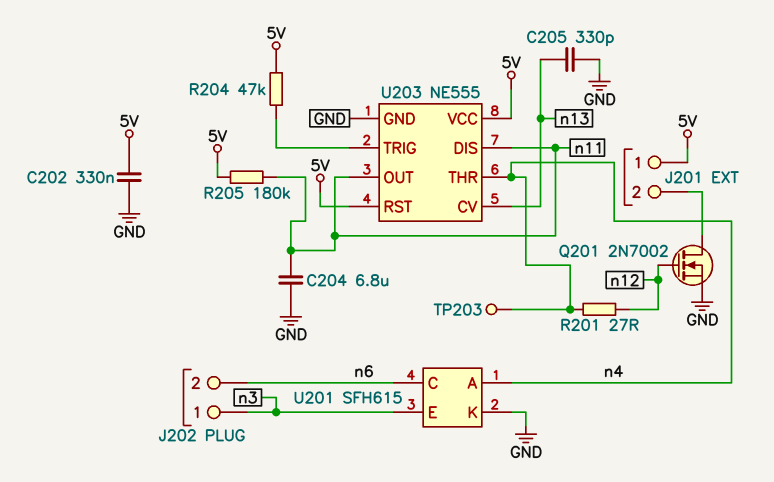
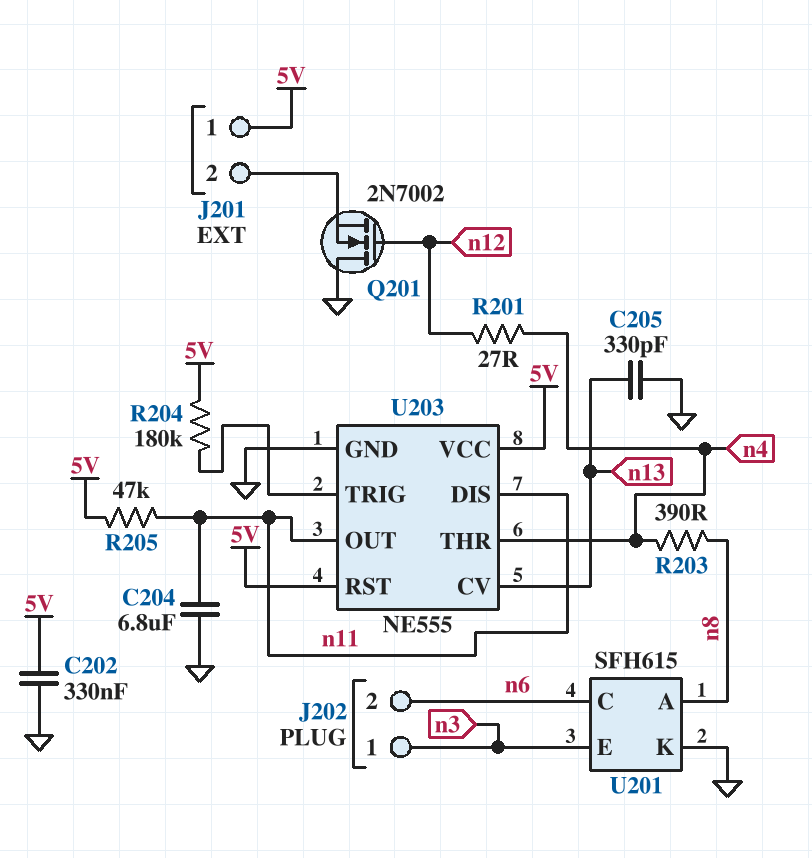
Q201: NMOS 2N7002 (G n12, D J201/2, S GND) -> NMOS 2N7002 (G n12, D GND, S J201/2)
R203: none -> 390 (n4, n8)
R204: 47k (5V, U203/TRIG) -> 180k (5V, U203/TRIG)
R205: 180k (5V, n11) -> 47k (5V, n11)
TP203: test point (n4) -> none
U201 pin A: n4 -> n8

